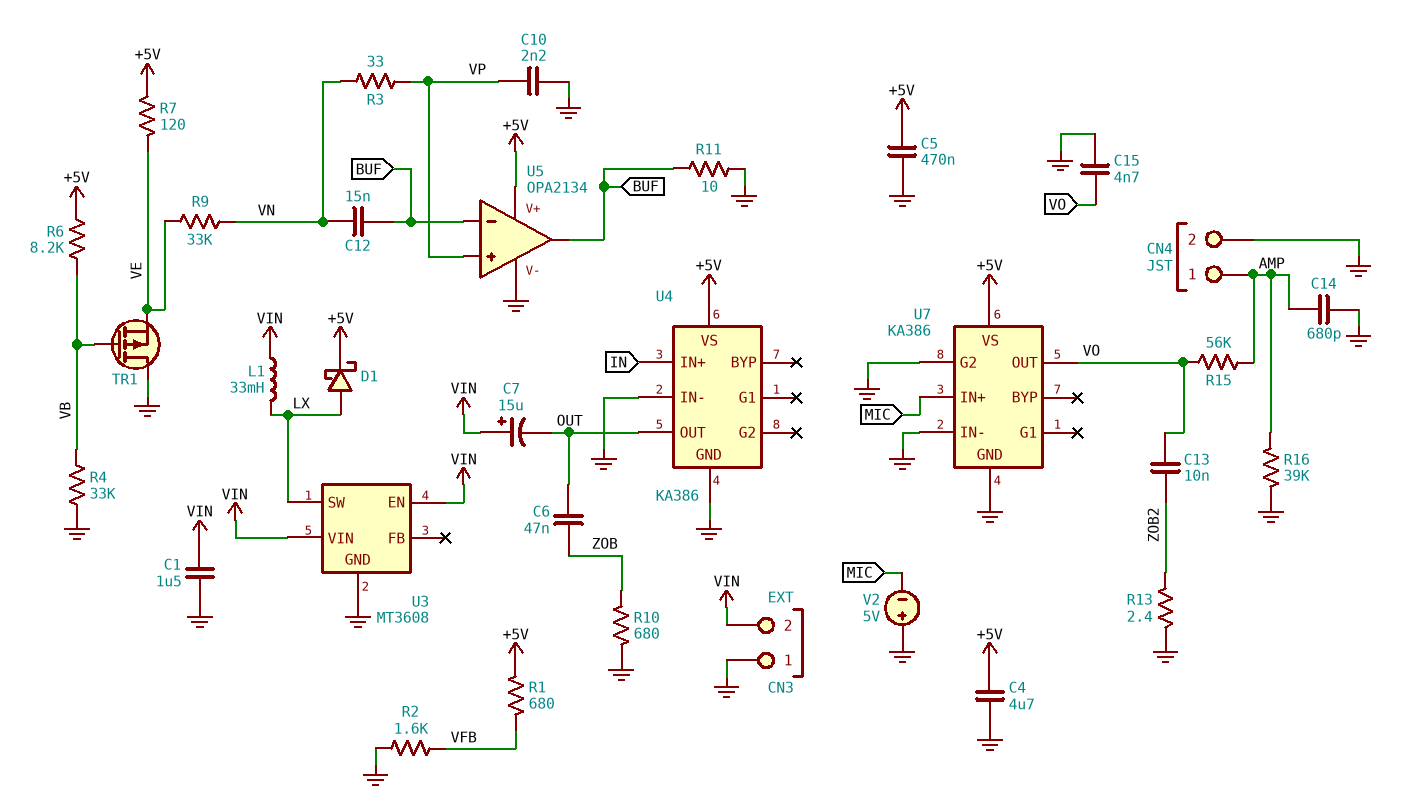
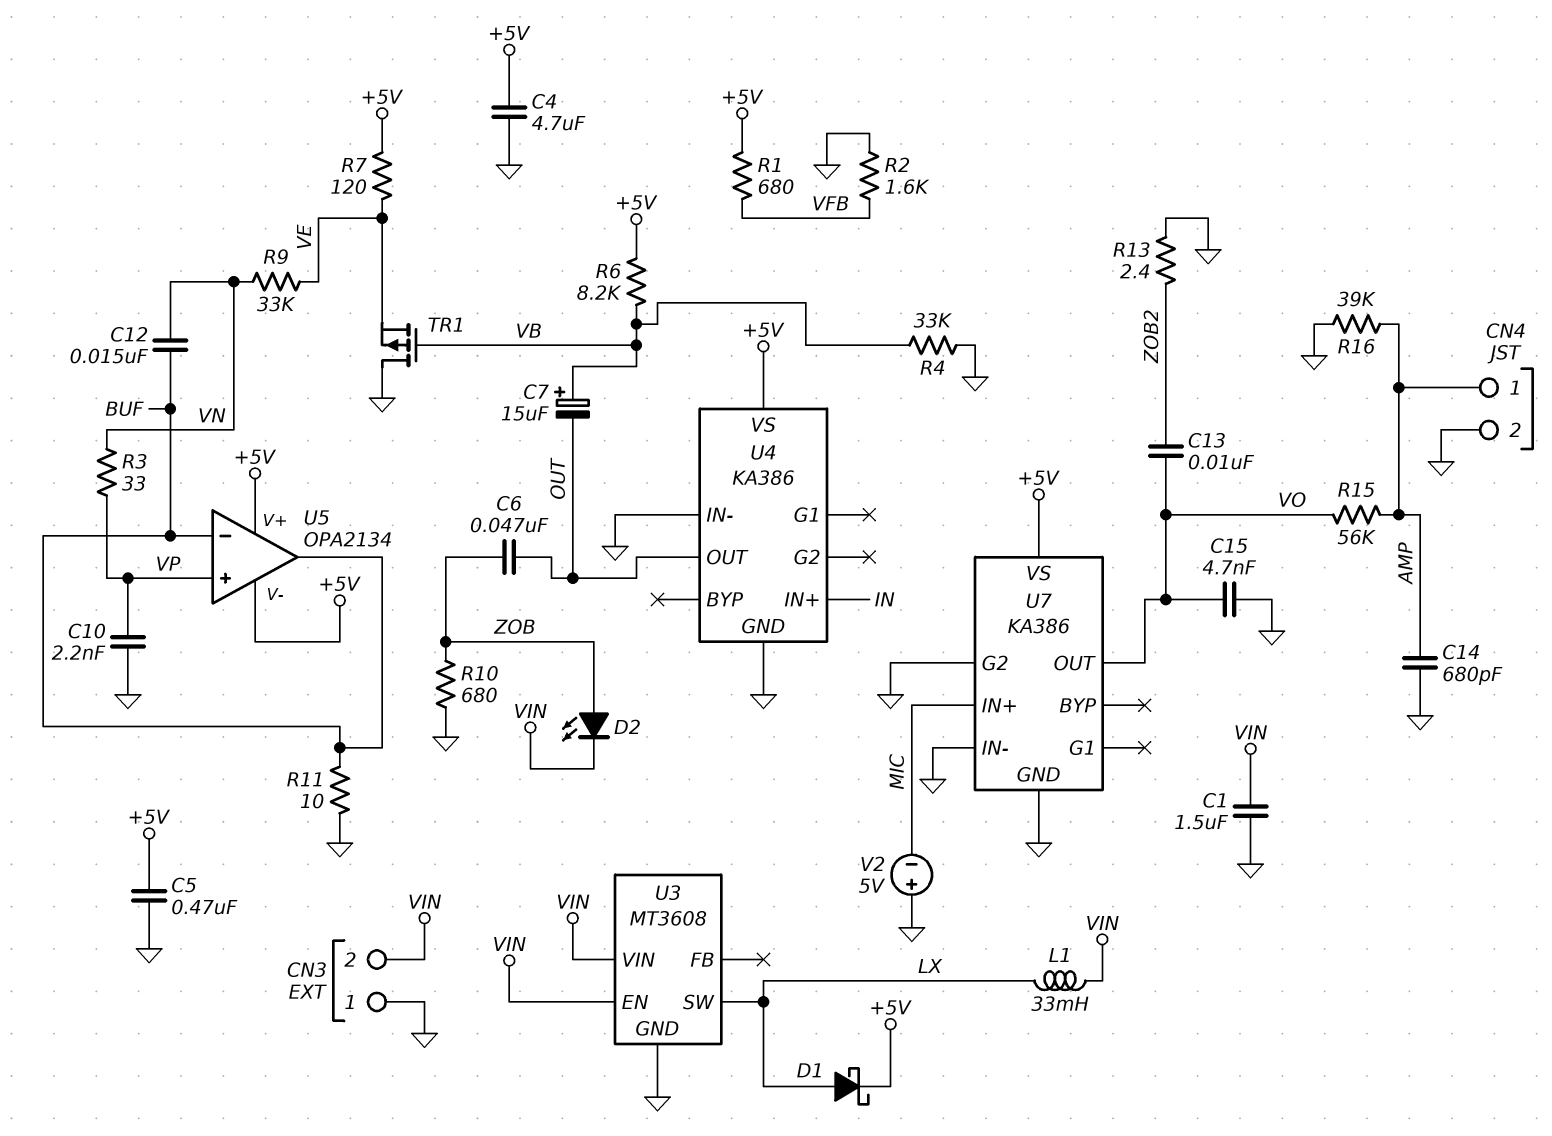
C7: 15uF (plus VIN, minus OUT) -> 15uF (plus VB, minus OUT)
D2: none -> LED (A ZOB, K VIN)
U5 pin V-: GND -> +5V

